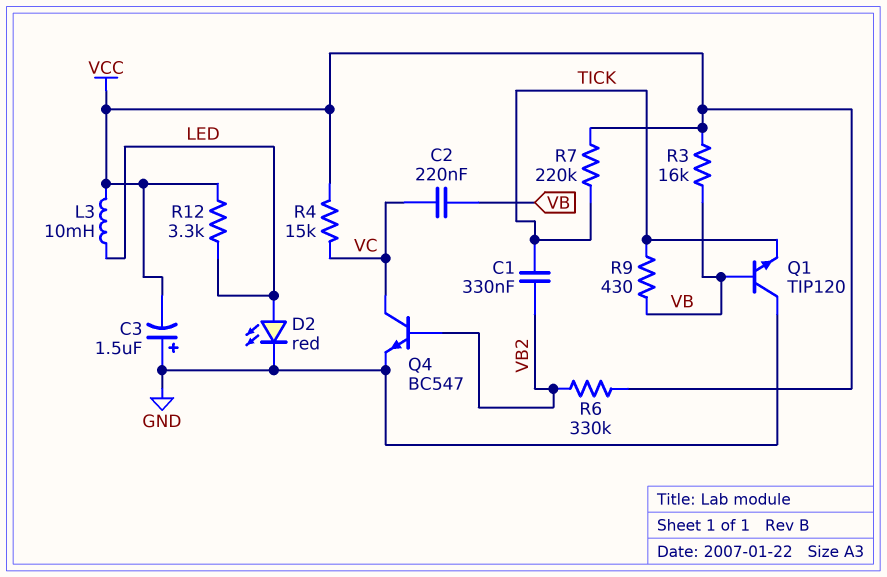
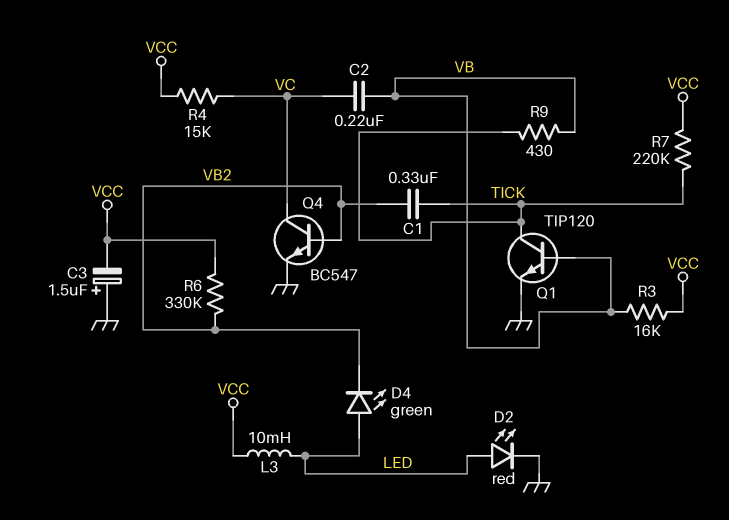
D4: none -> LED green (A LED, K VB2)
Q1: NPN TIP120 (B VB, C GND, E TICK) -> NPN TIP120 (B VB, C TICK, E GND)
R12: 3.3k (LED, VCC) -> none

